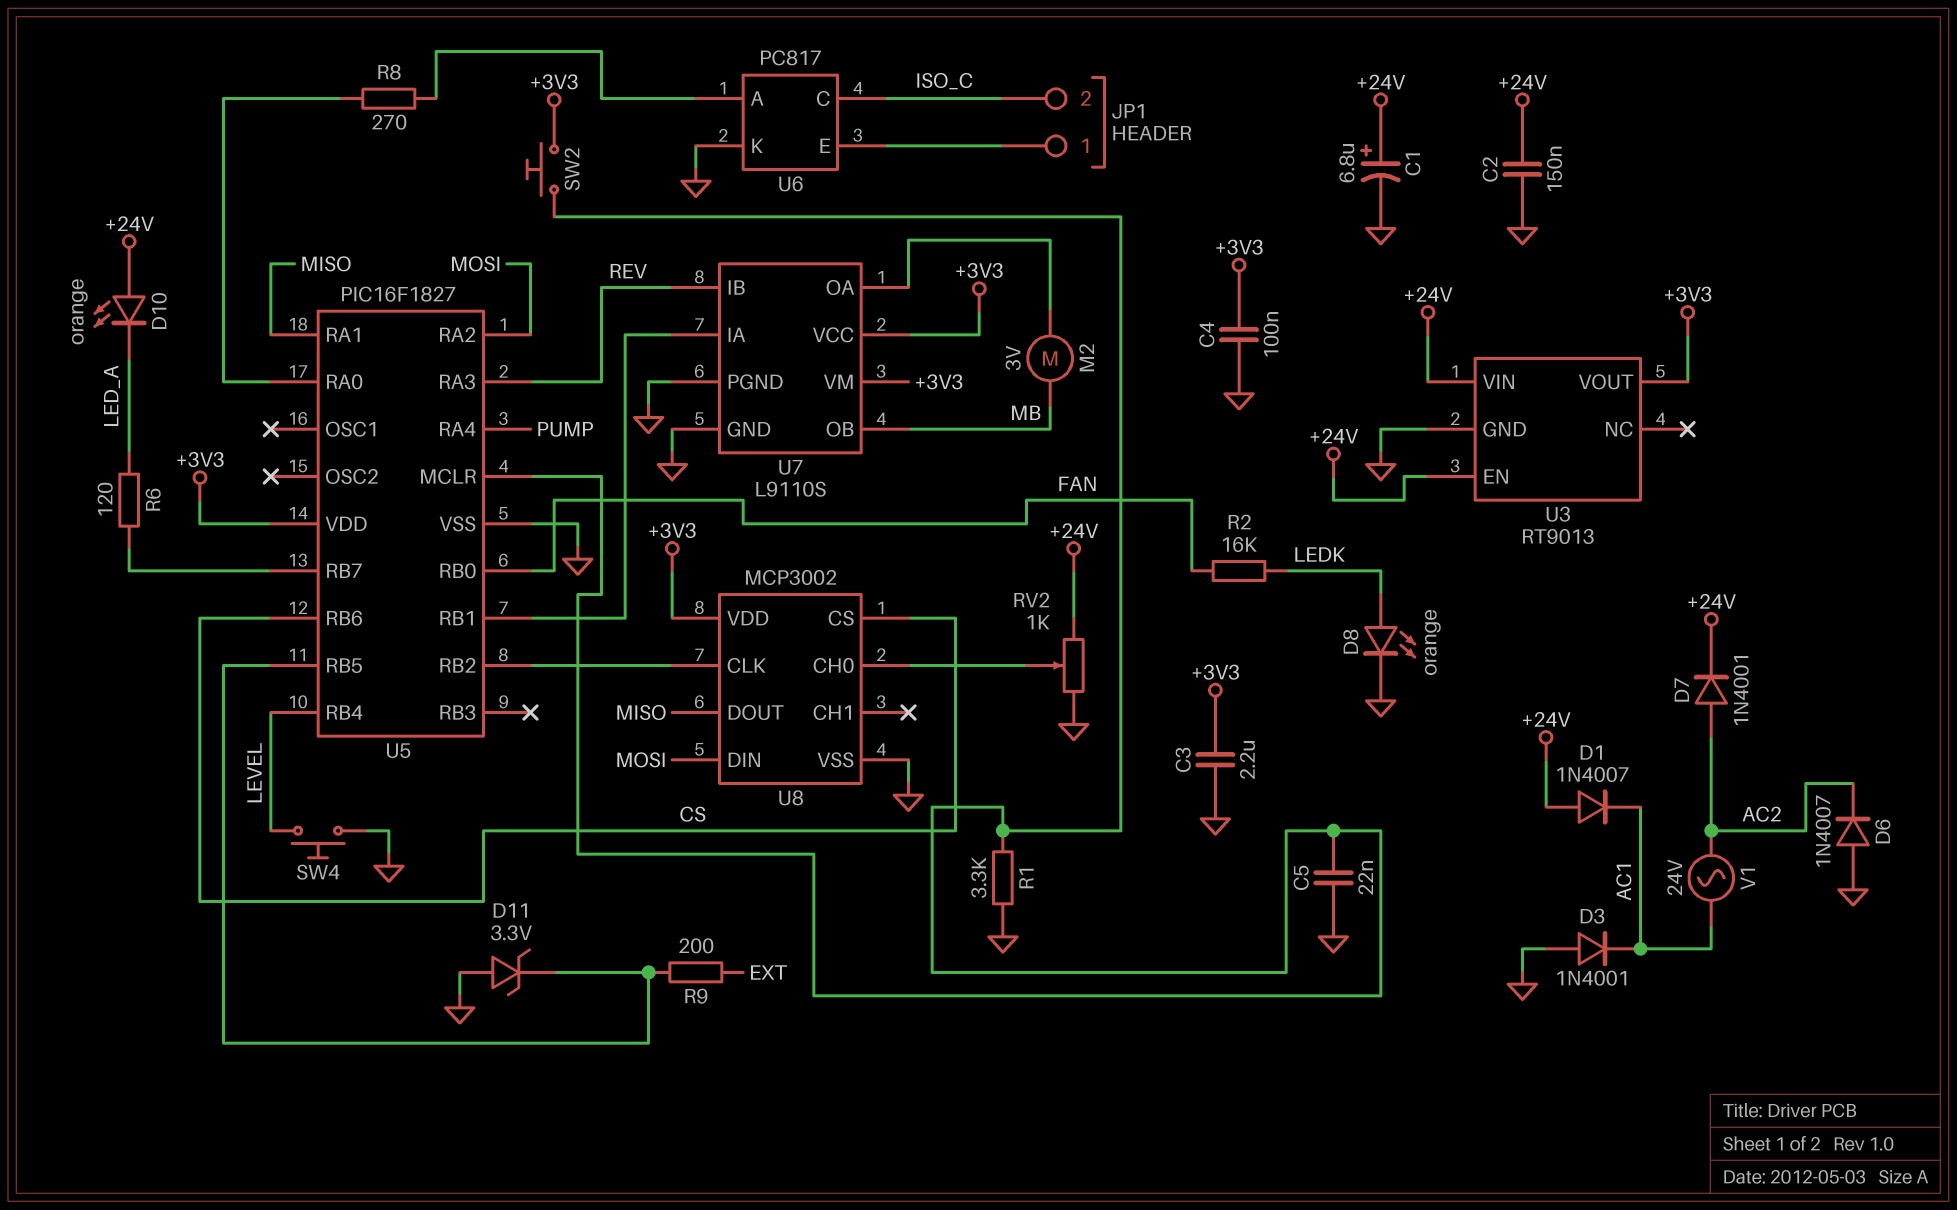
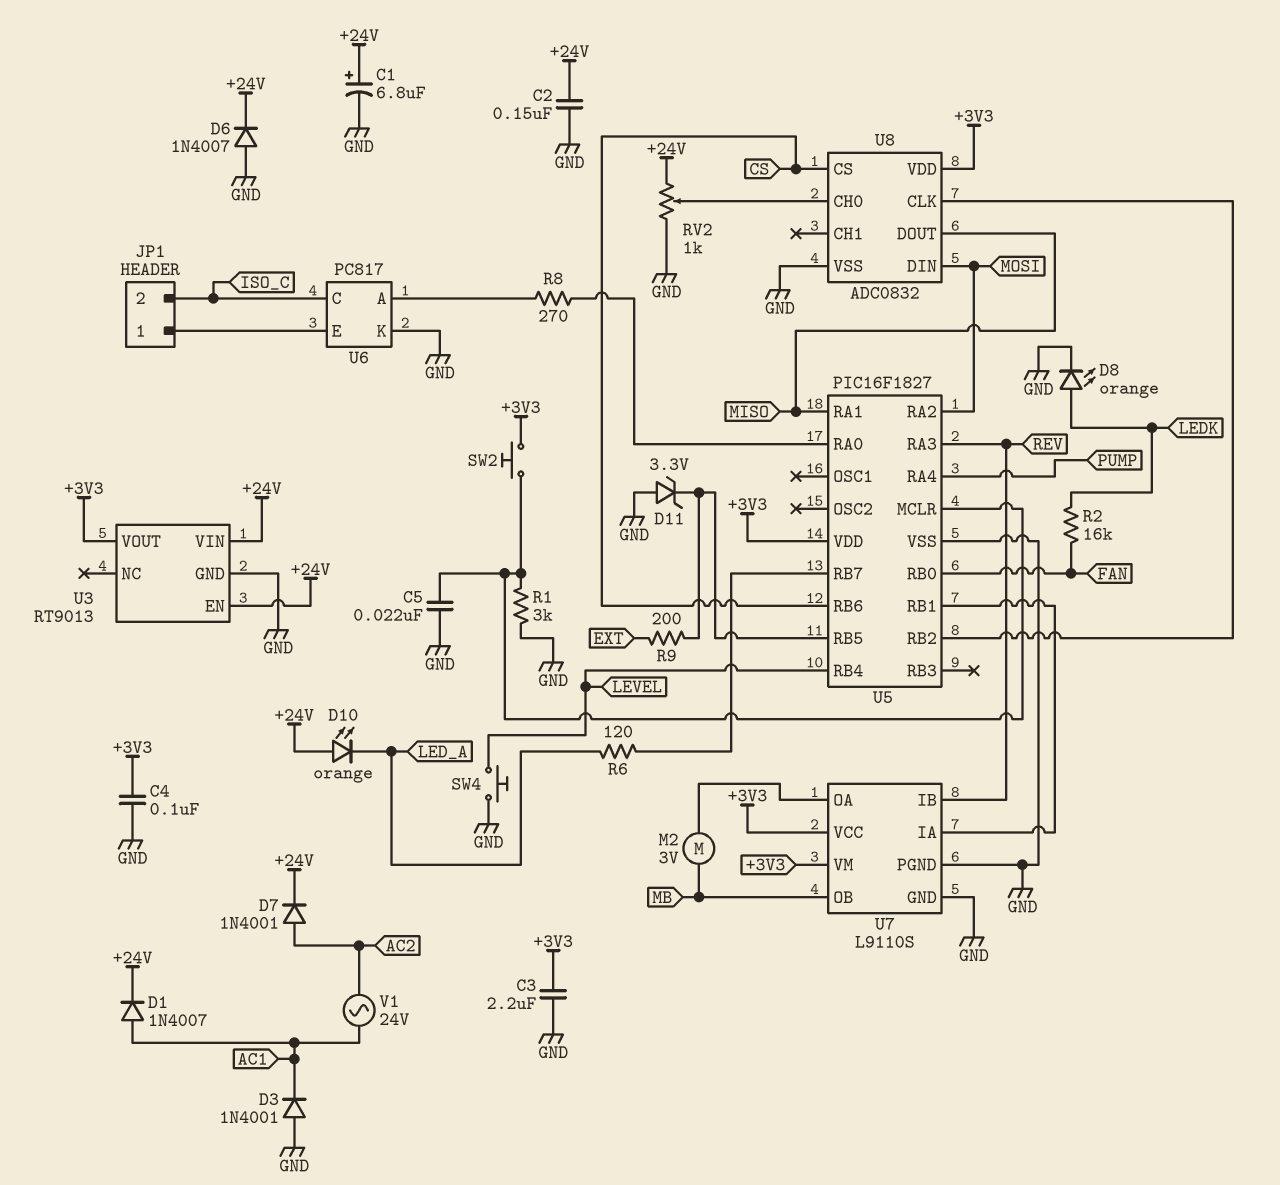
D1: diode 1N4007 (A +24V, K AC1) -> diode 1N4007 (A AC1, K +24V)
D6: diode 1N4007 (A GND, K AC2) -> diode 1N4007 (A GND, K +24V)
R1: 3.3k (GND, U5/MCLR) -> 3k (GND, U5/MCLR)
U8: MCP3002 -> ADC0832

